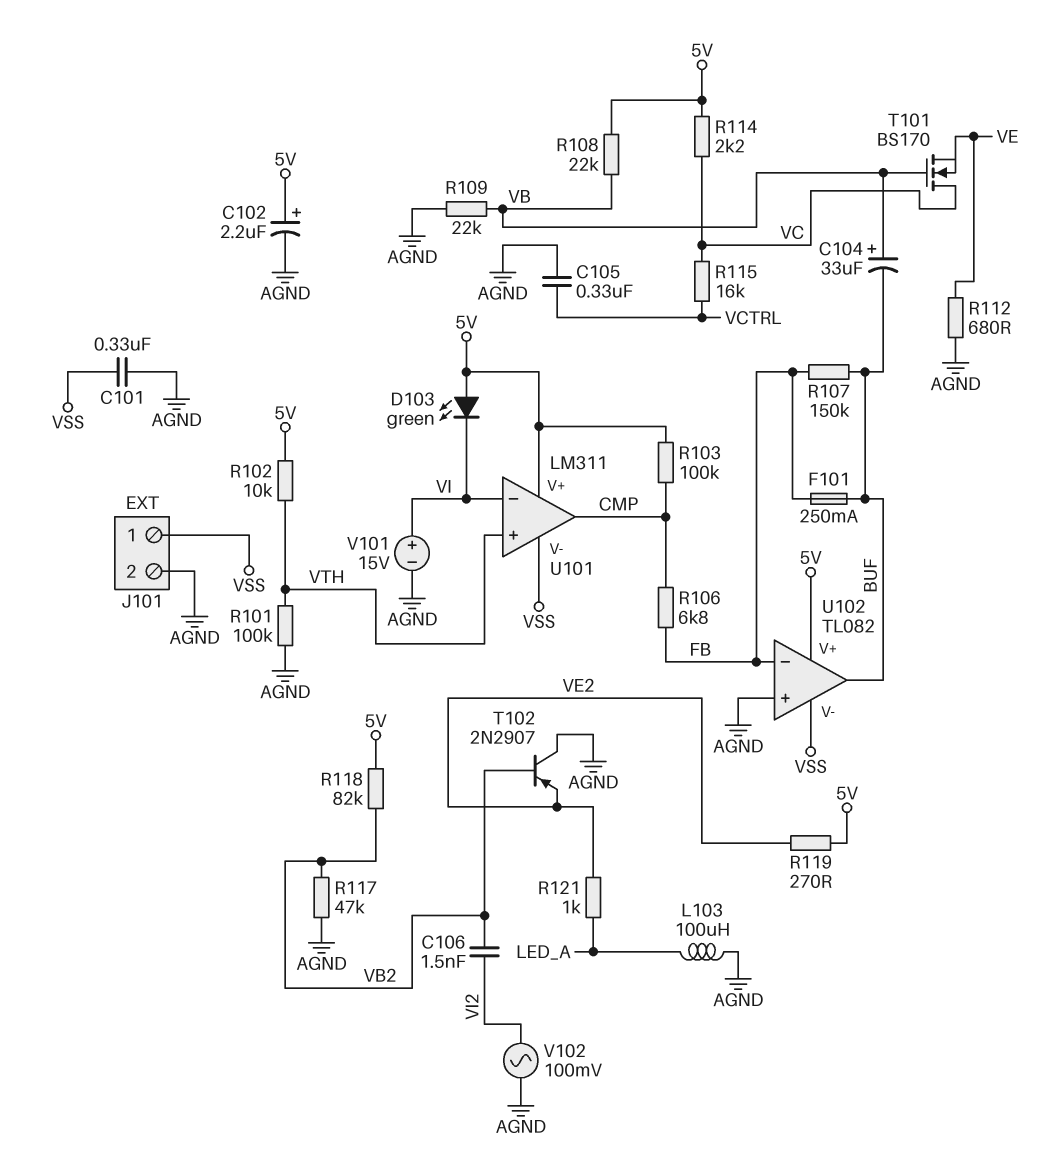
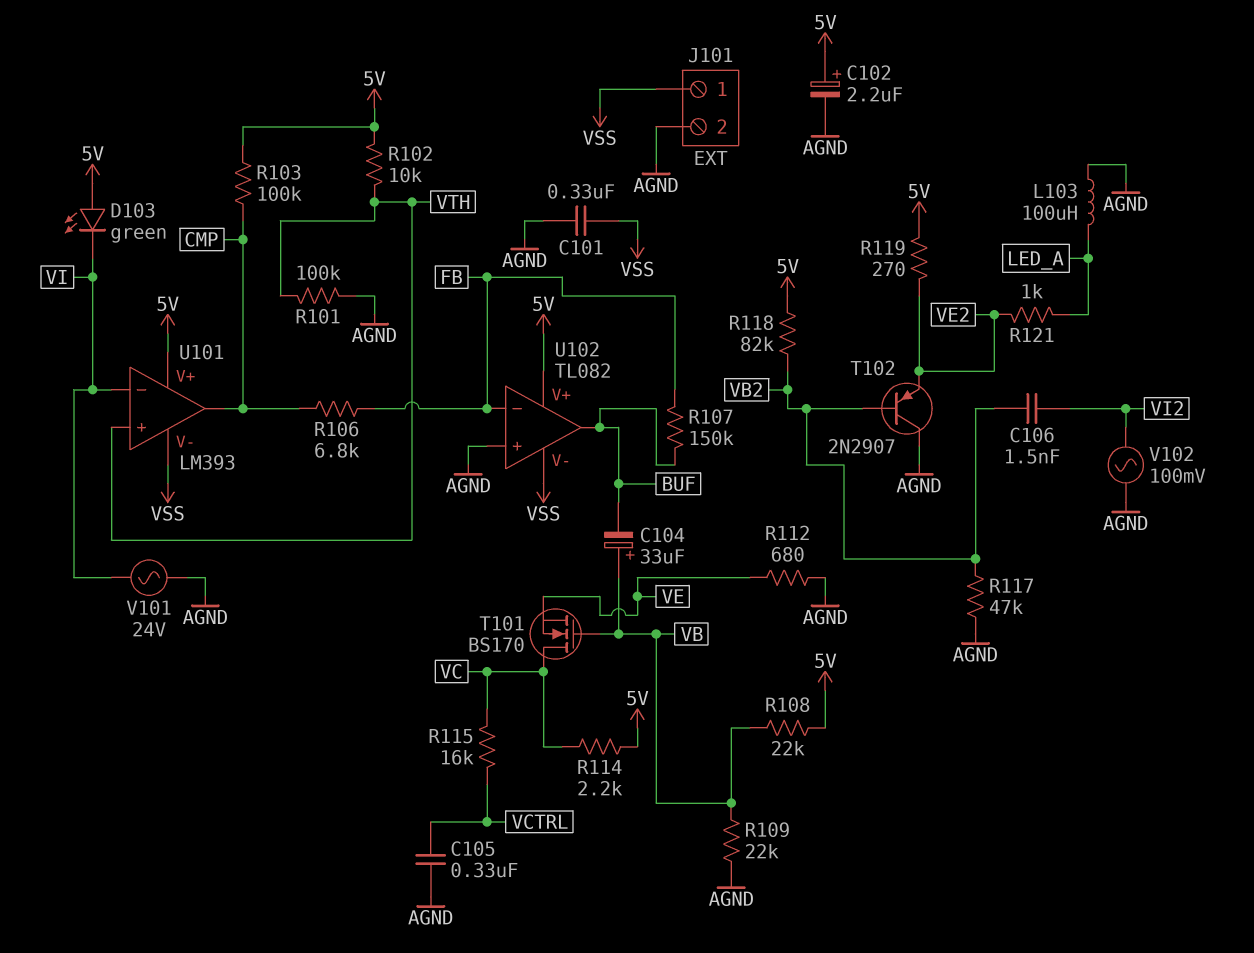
F101: 250mA (BUF, FB) -> none
U101: LM311 -> LM393
V101: 15V (plus VI, minus AGND) -> AC 24V (AGND, VI)

